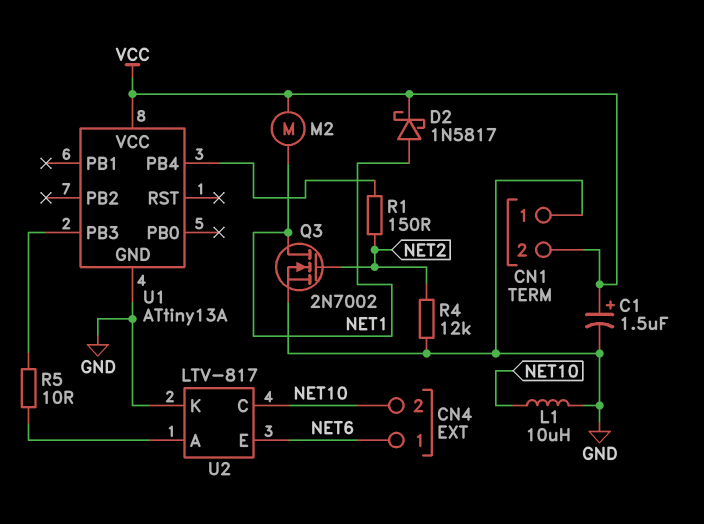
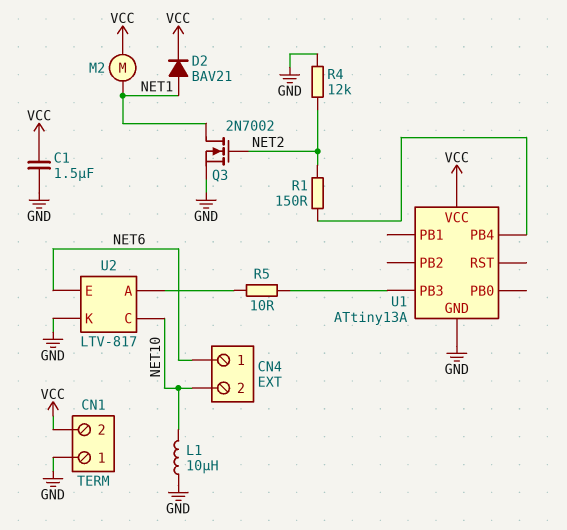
C1: 1.5uF (plus VCC, minus GND) -> 1.5uF (GND, VCC)
D2: schottky 1N5817 (A NET1, K VCC) -> diode BAV21 (A NET1, K VCC)

